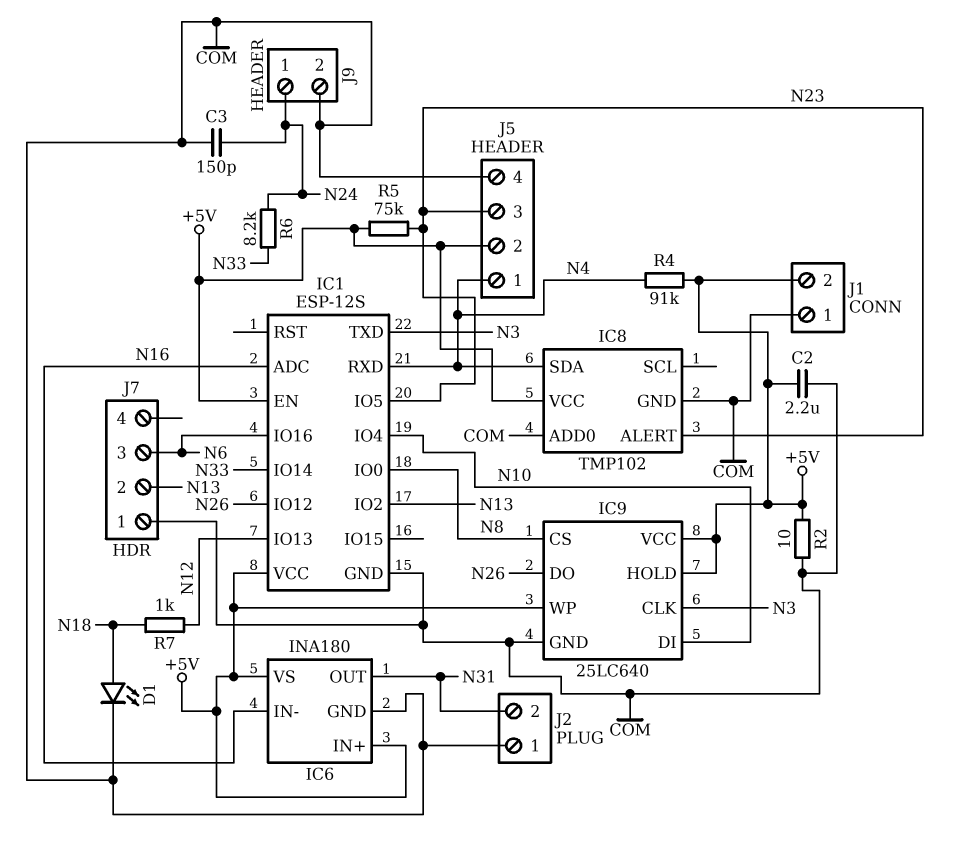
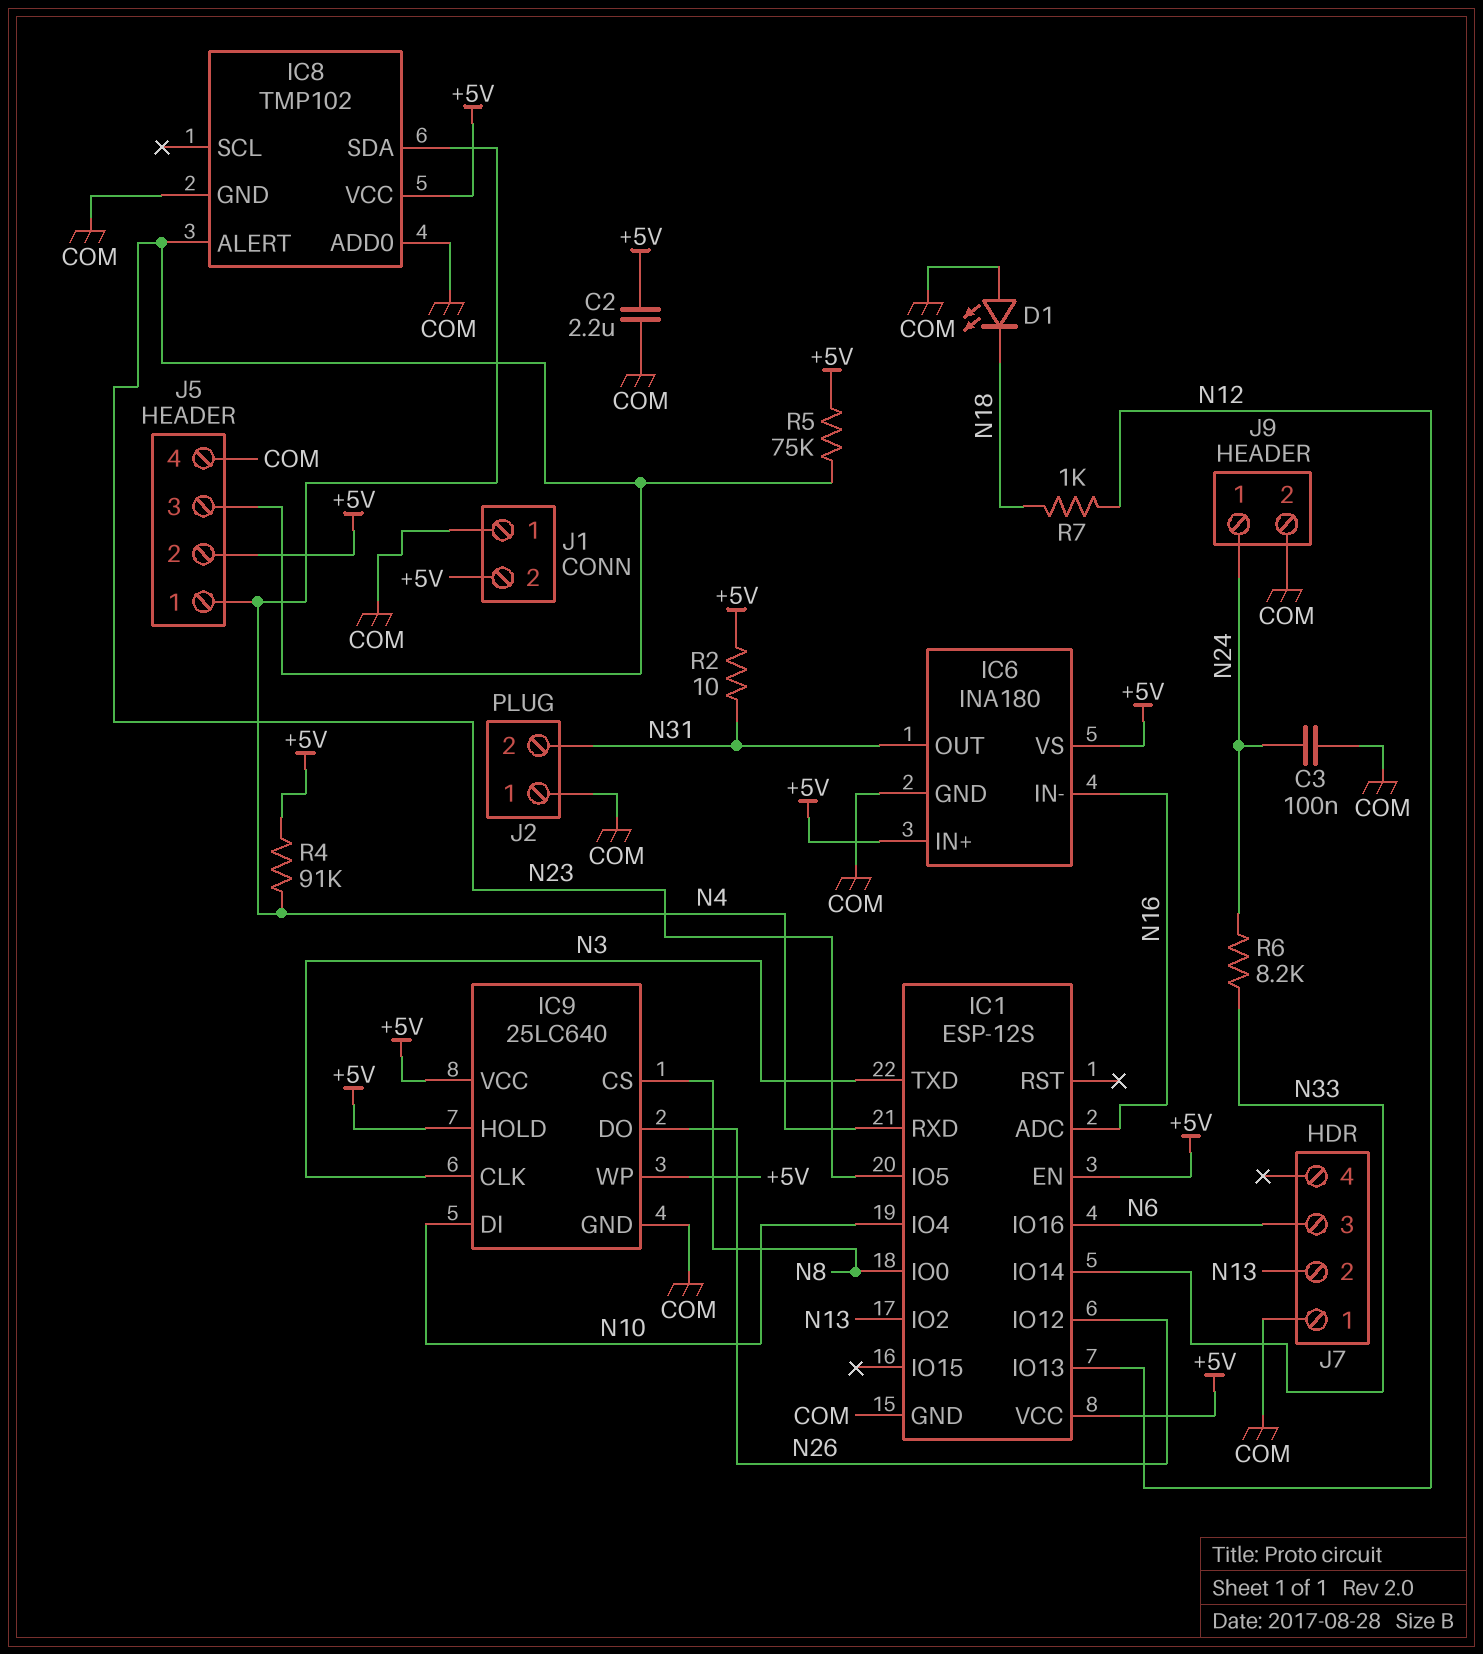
C3: 150pF (COM, N24) -> 100nF (COM, N24)
D1: LED (A N18, K COM) -> LED (A COM, K N18)
R2: 10 (+5V, COM) -> 10 (+5V, N31)

